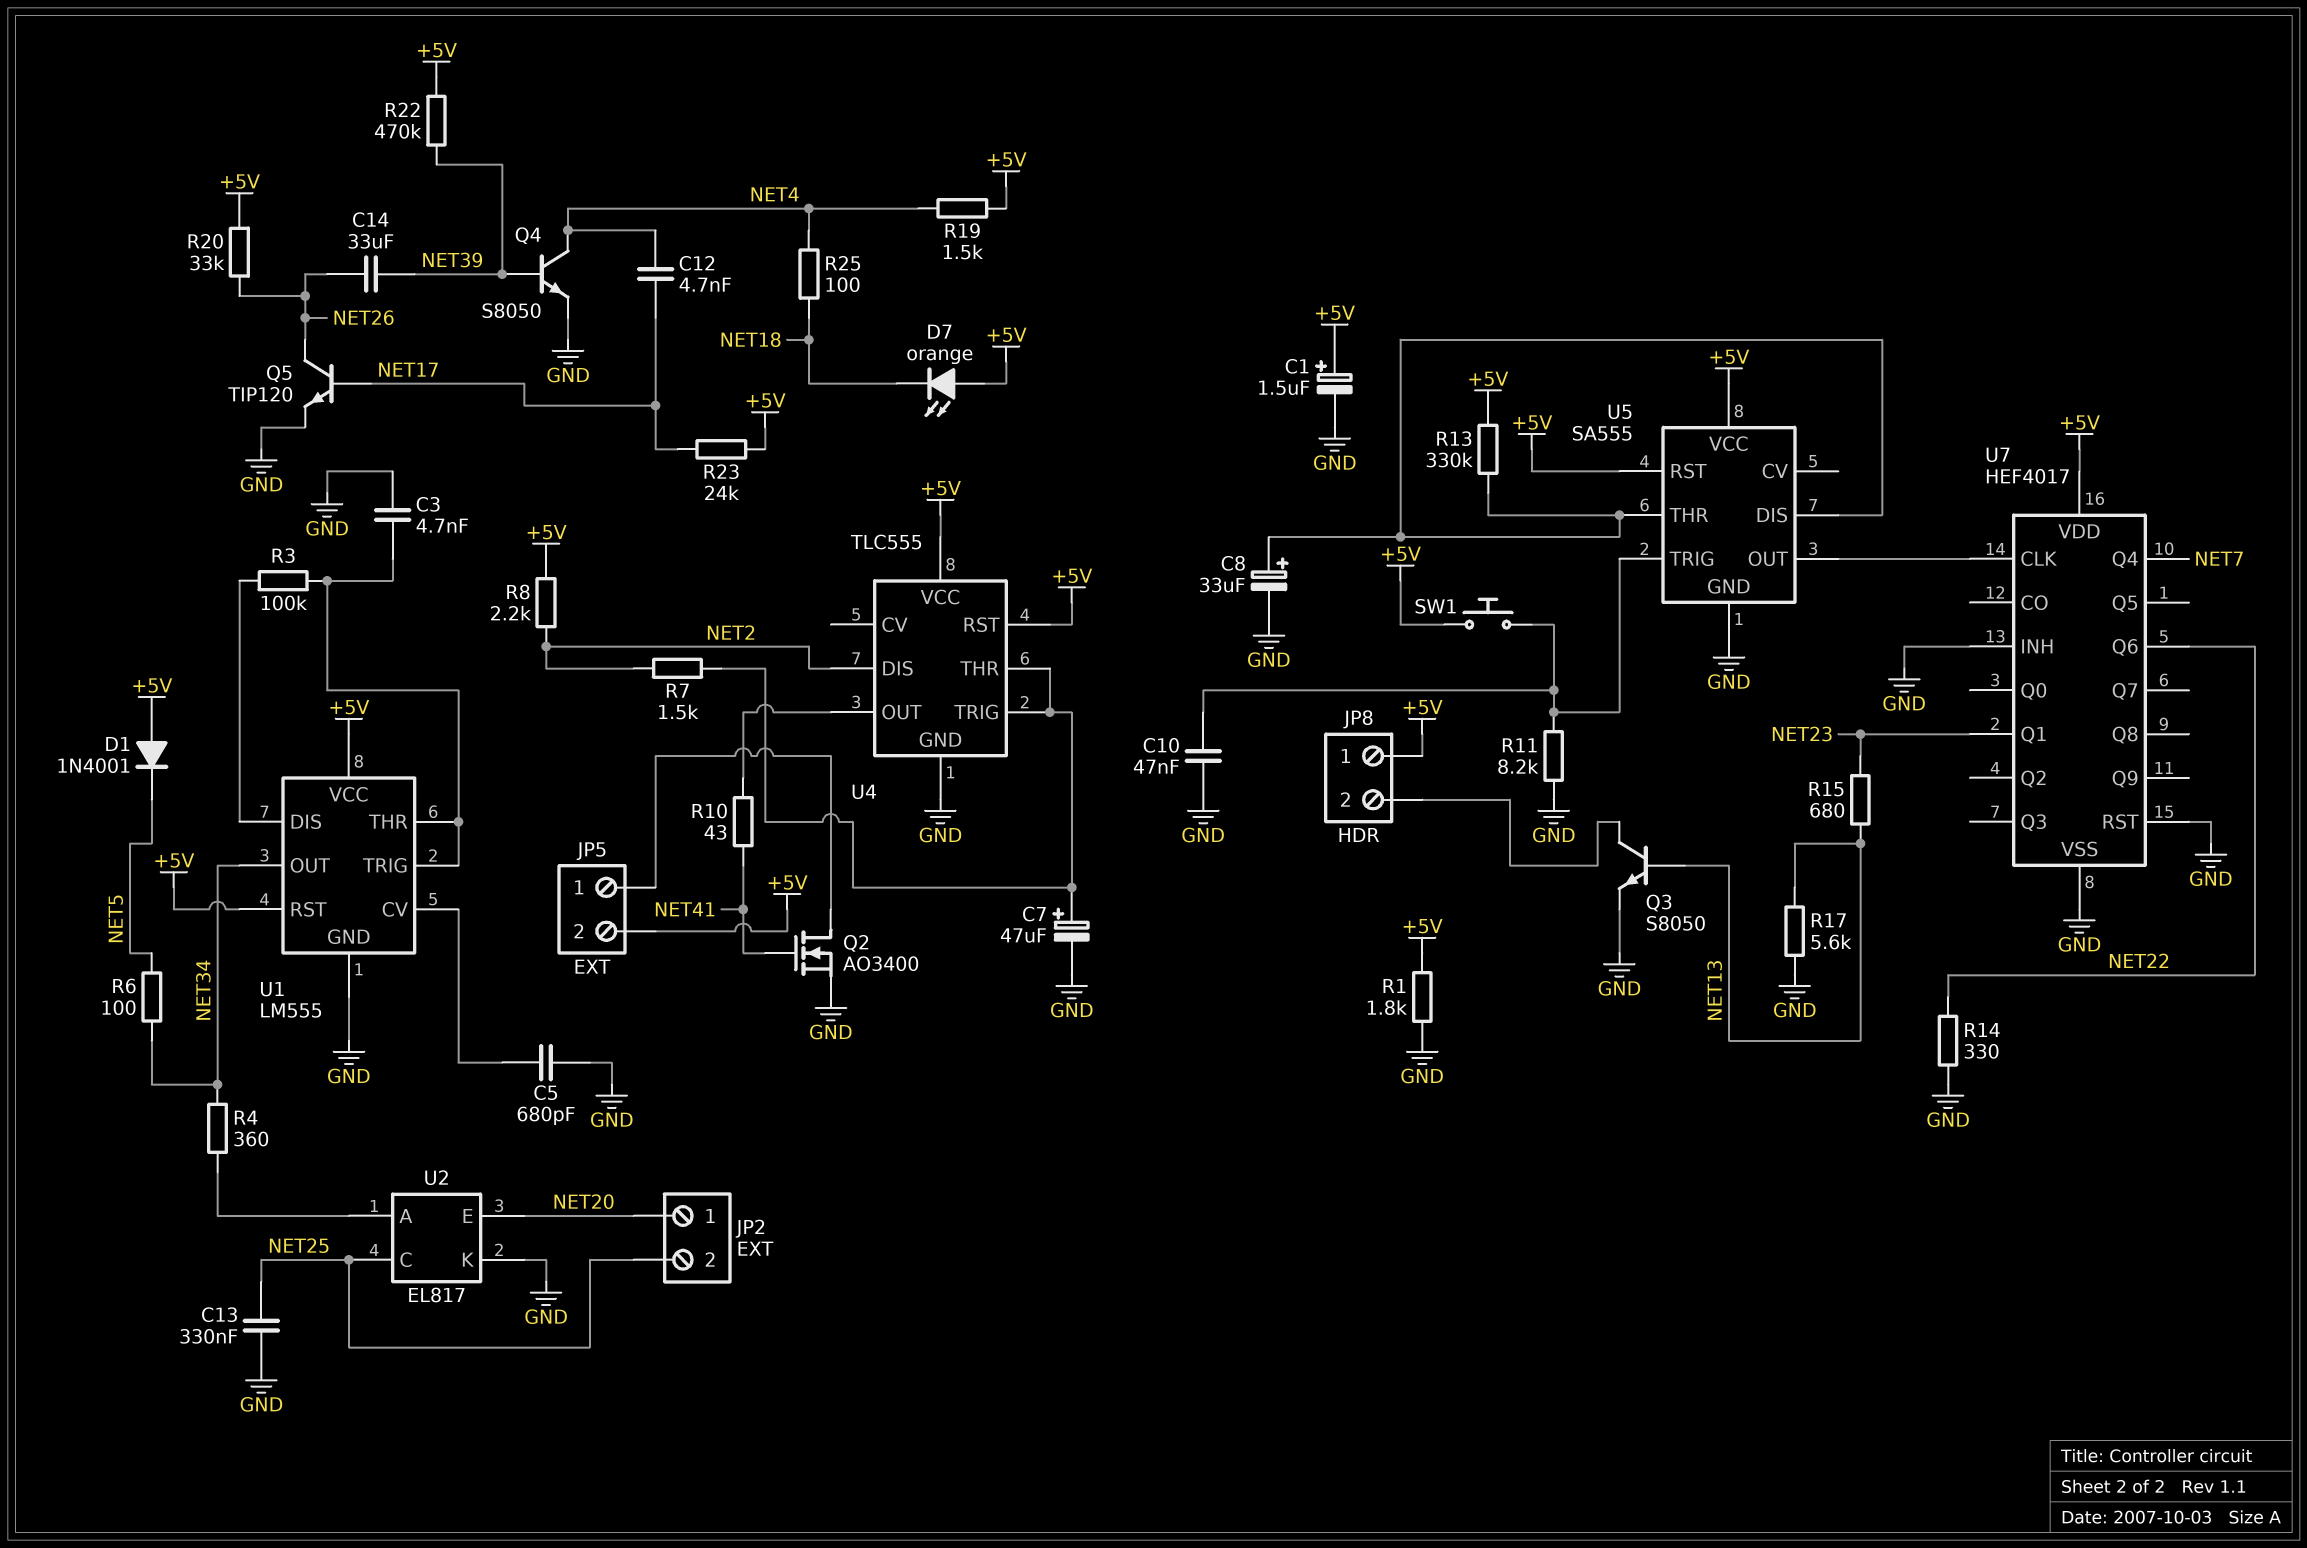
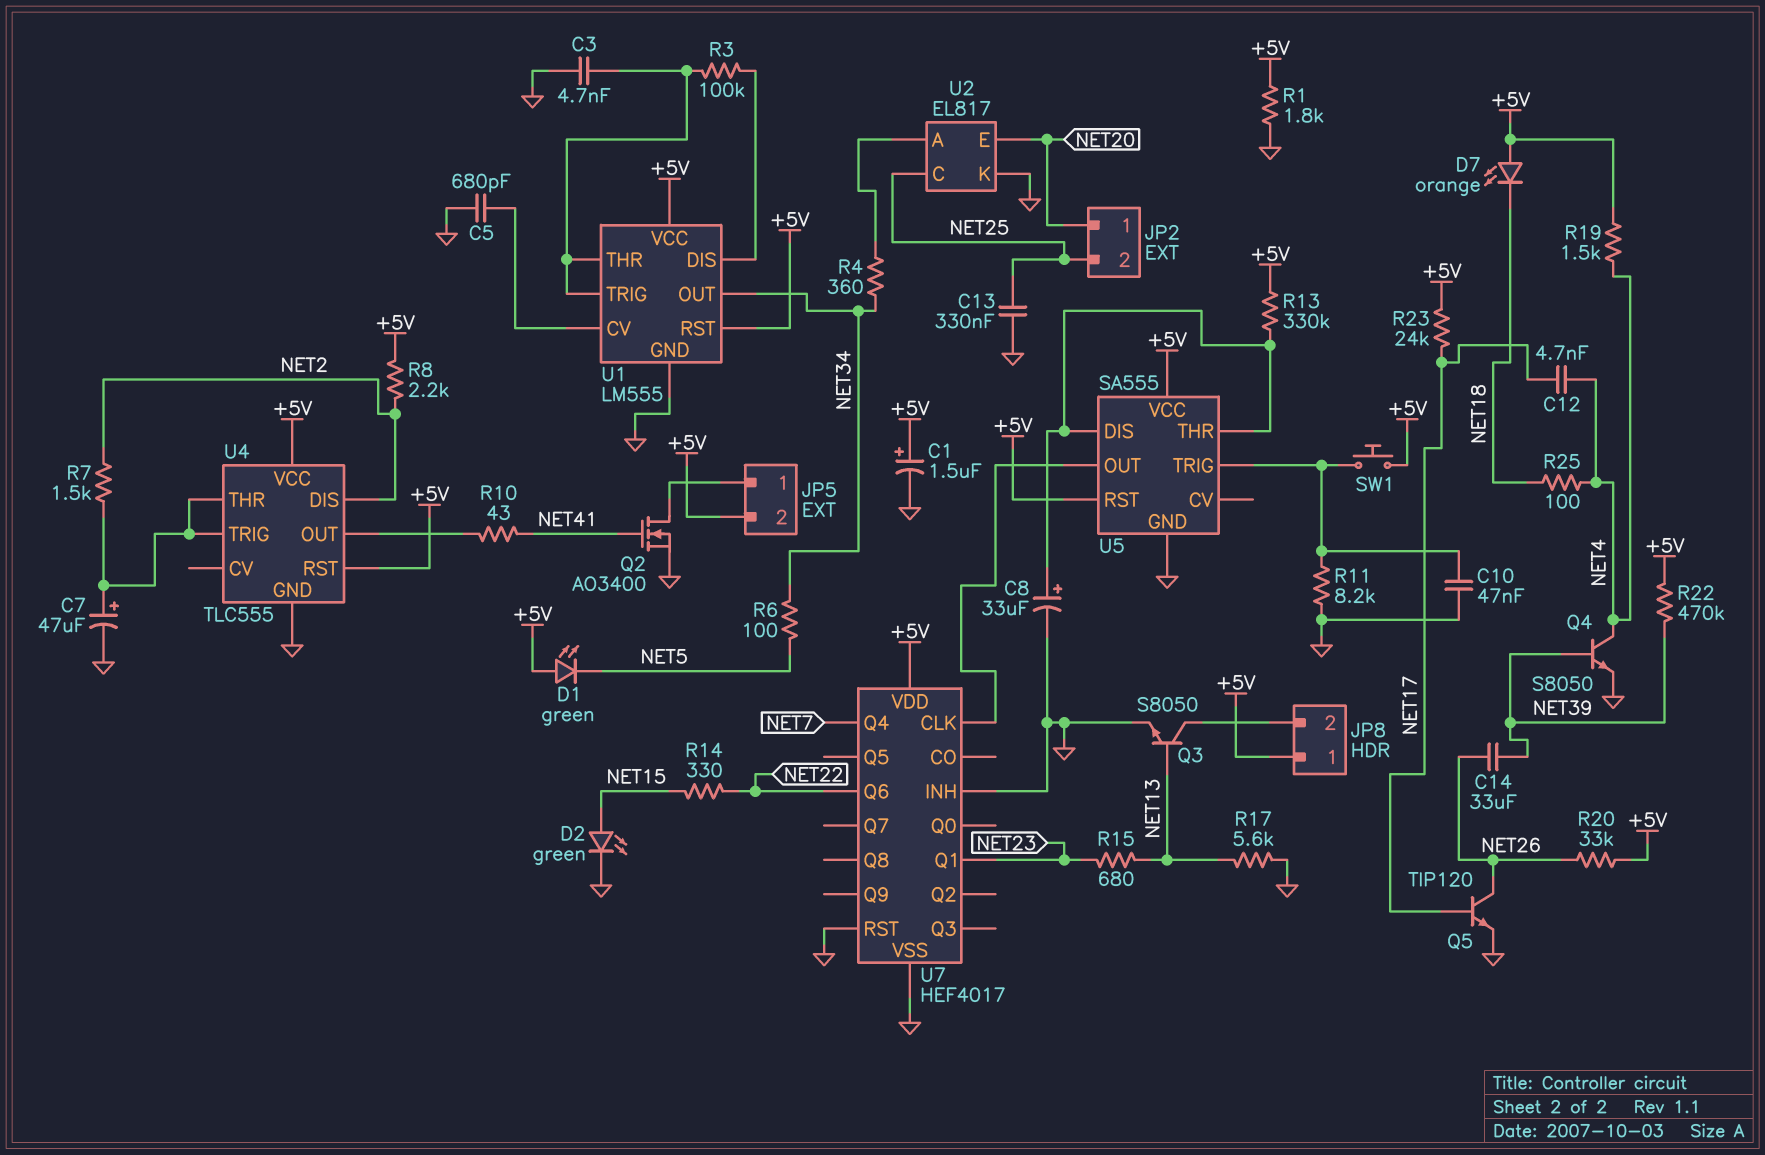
D1: diode 1N4001 (A +5V, K NET5) -> LED green (A +5V, K NET5)
D2: none -> LED green (A NET15, K GND)
R14: 330 (GND, NET22) -> 330 (NET15, NET22)

